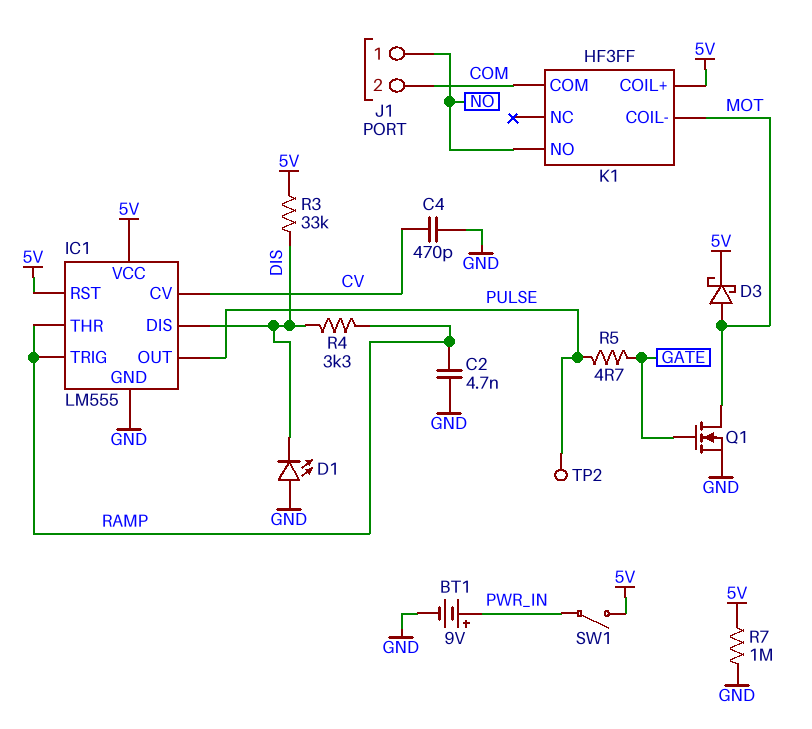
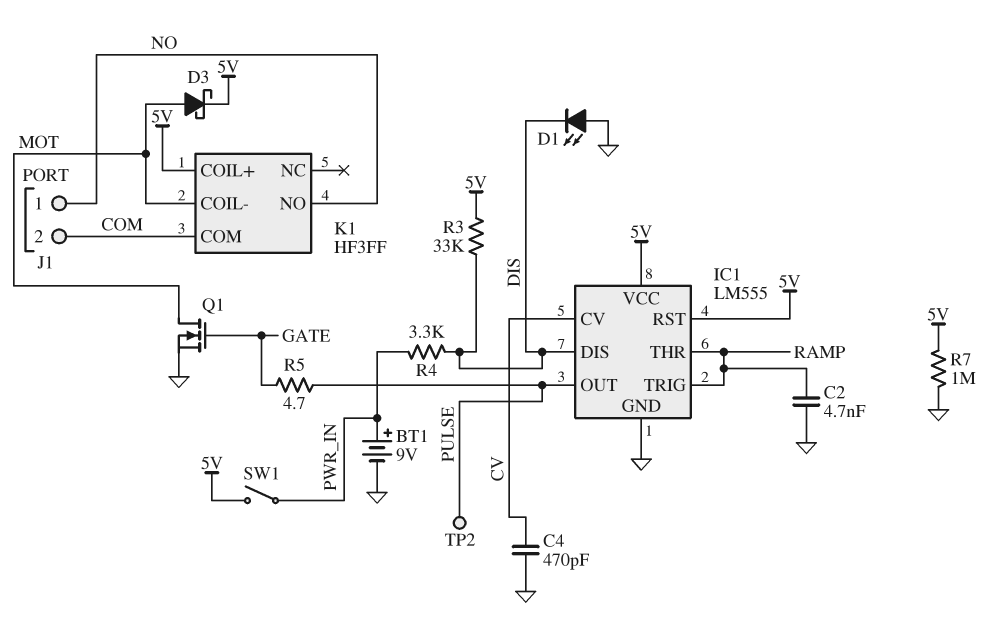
R4: 3.3k (DIS, RAMP) -> 3.3k (DIS, PWR_IN)

